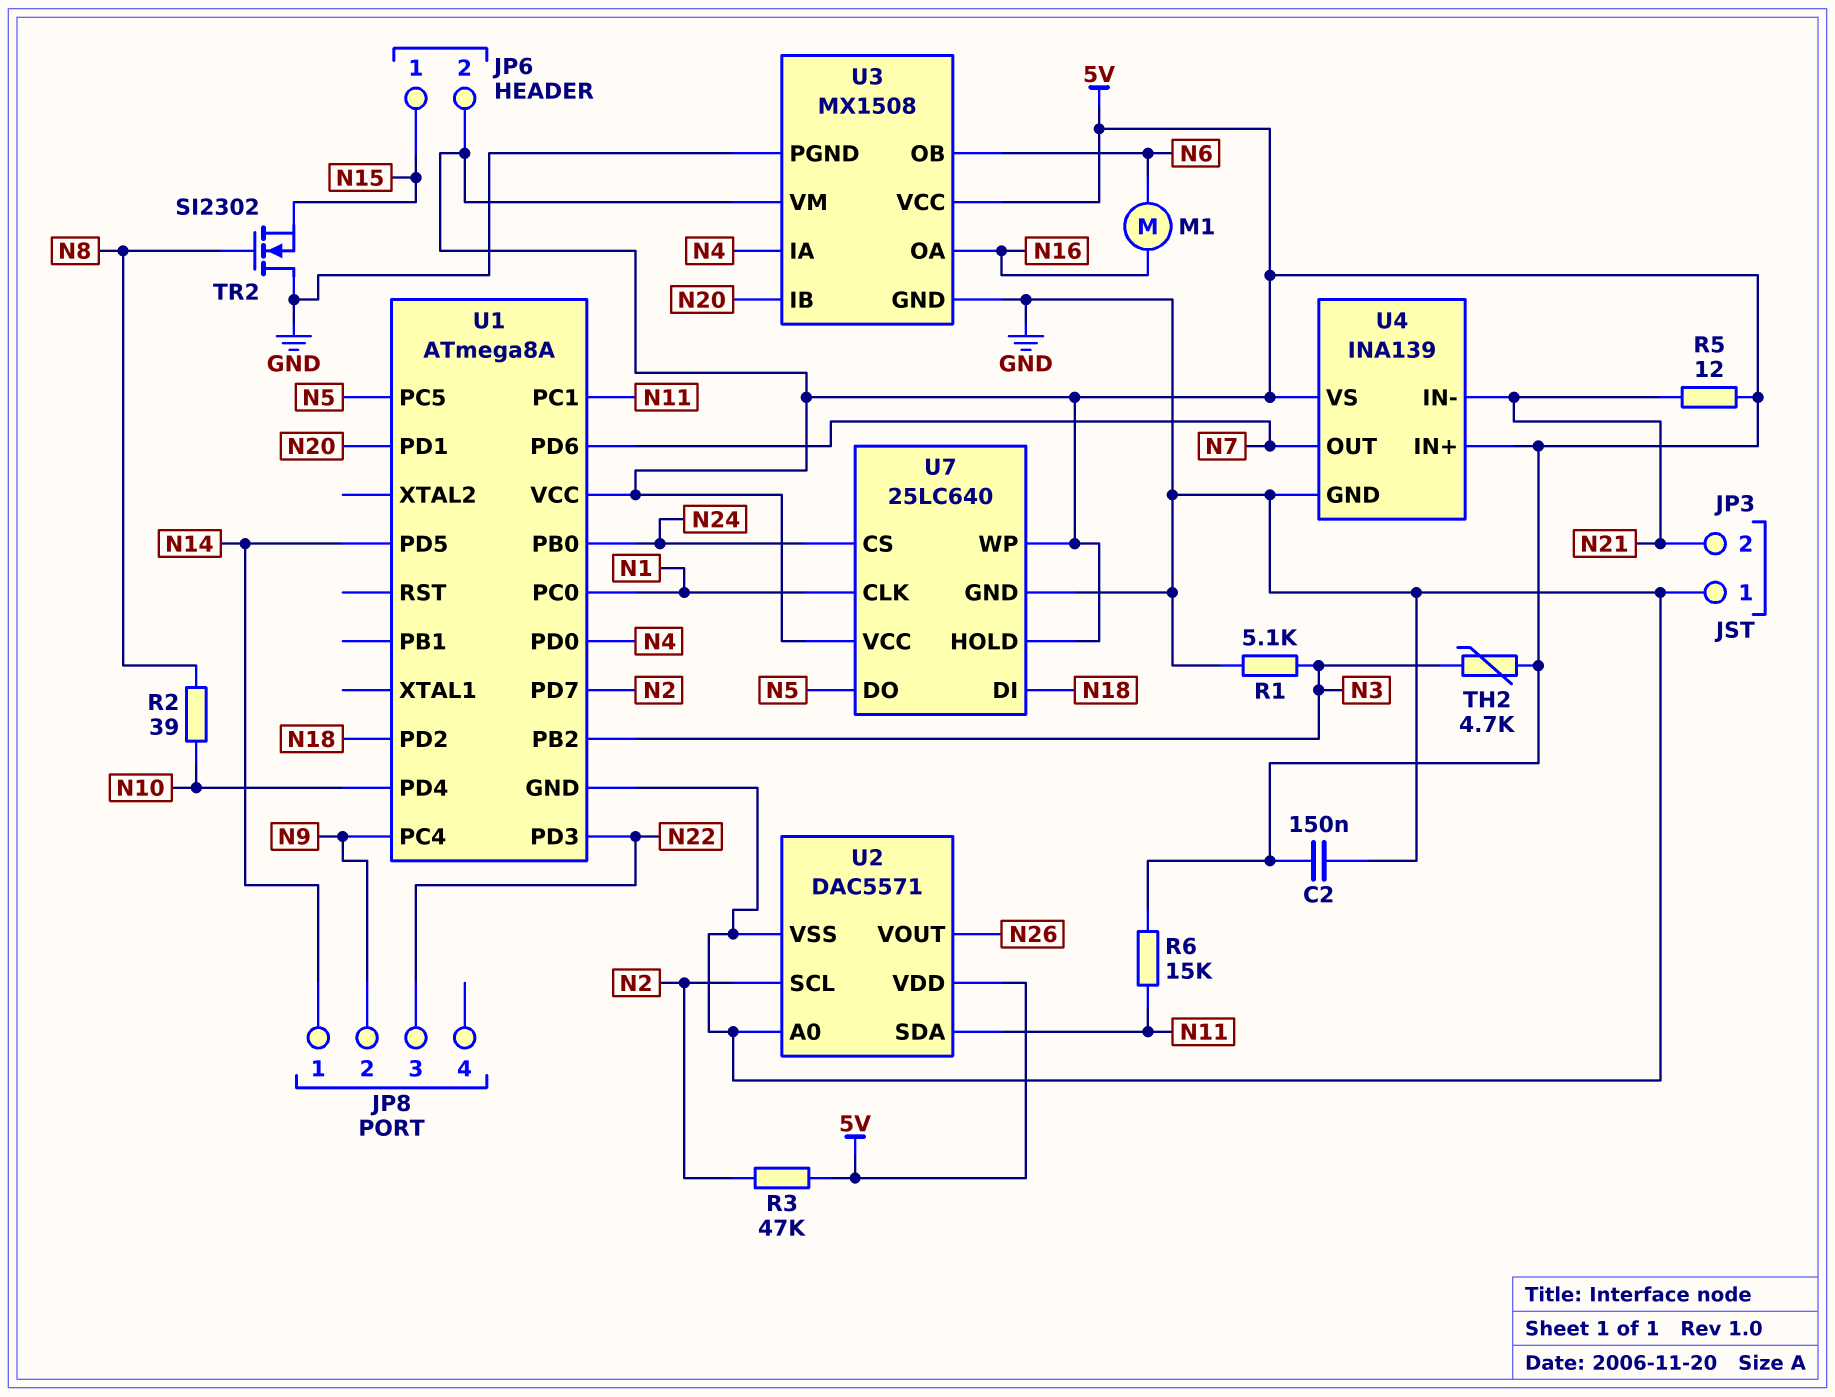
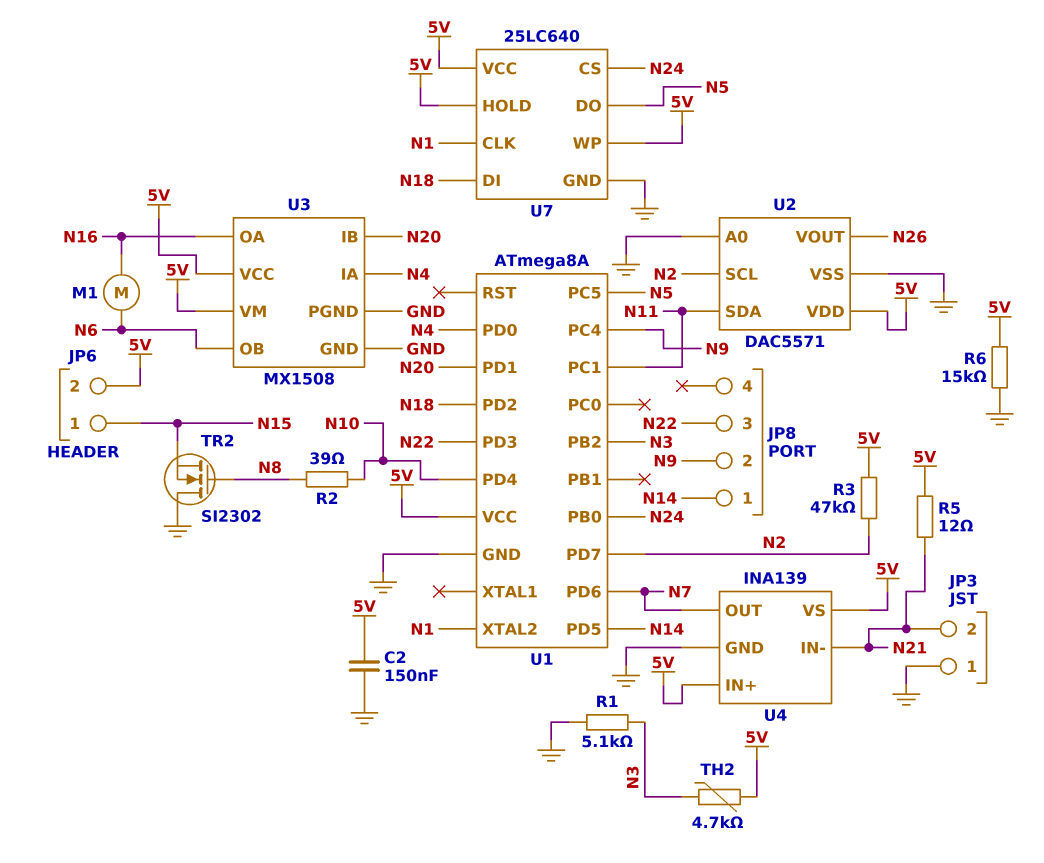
R6: 15k (5V, N11) -> 15k (5V, GND)
U1 pin PC0: N1 -> none
U1 pin XTAL2: none -> N1

